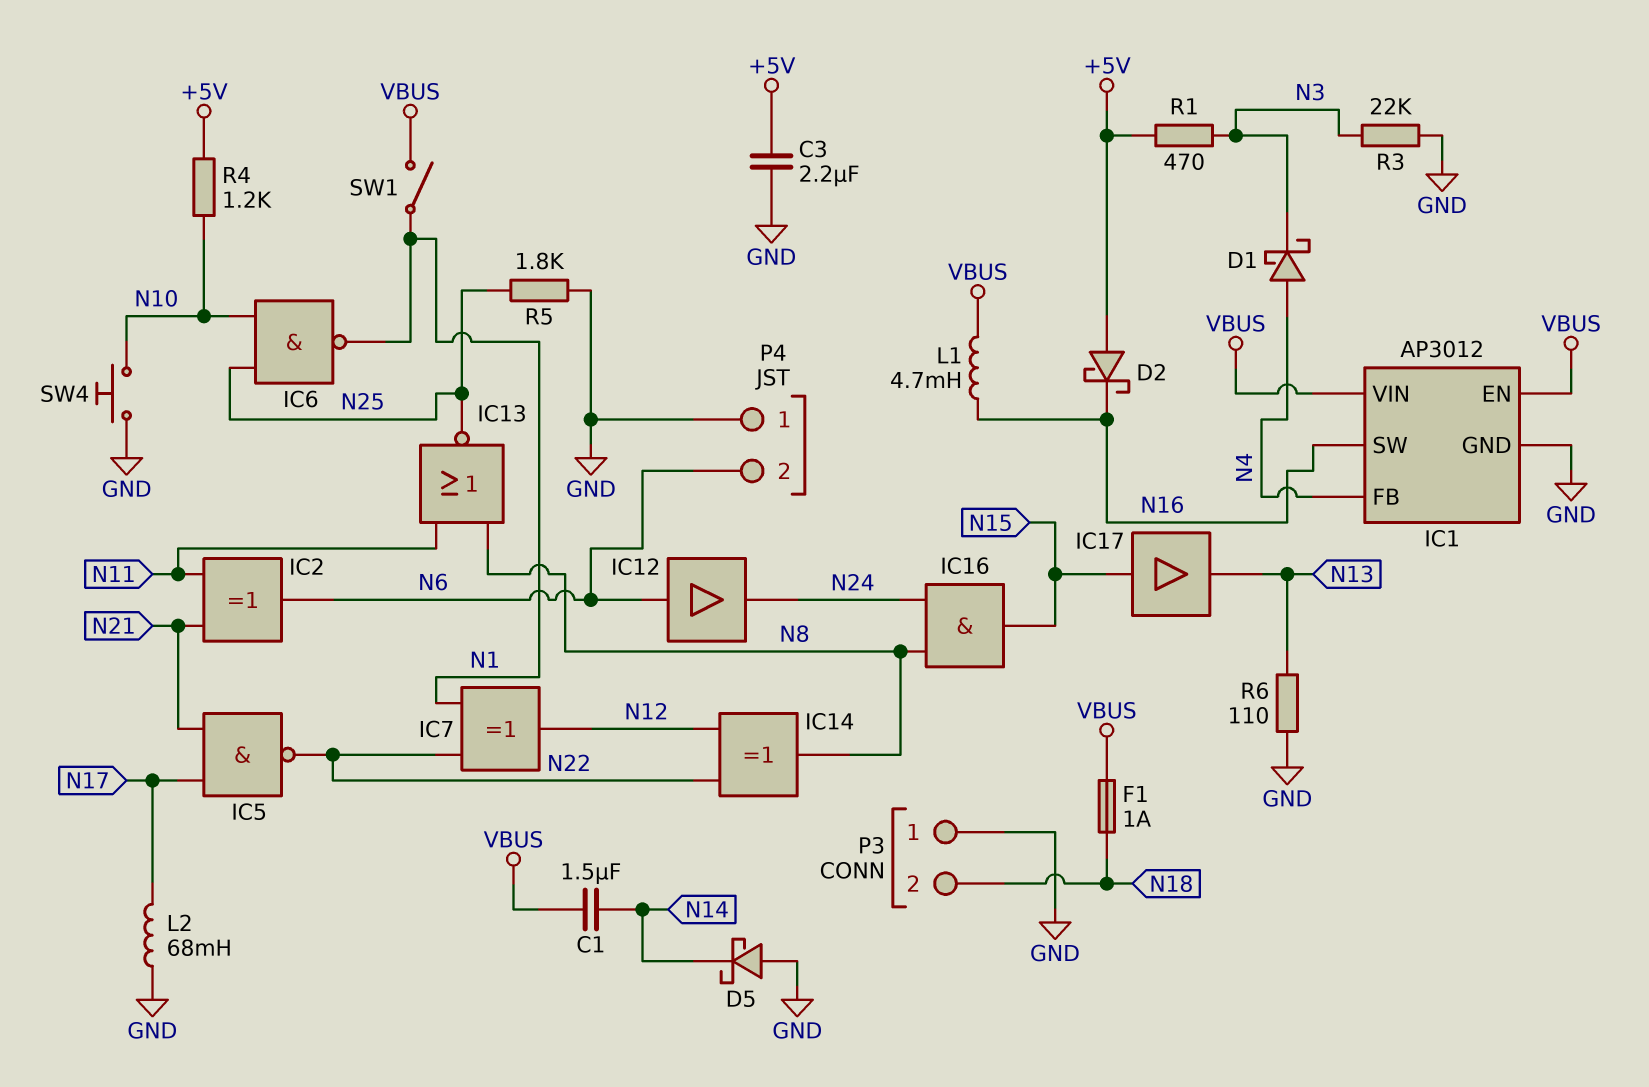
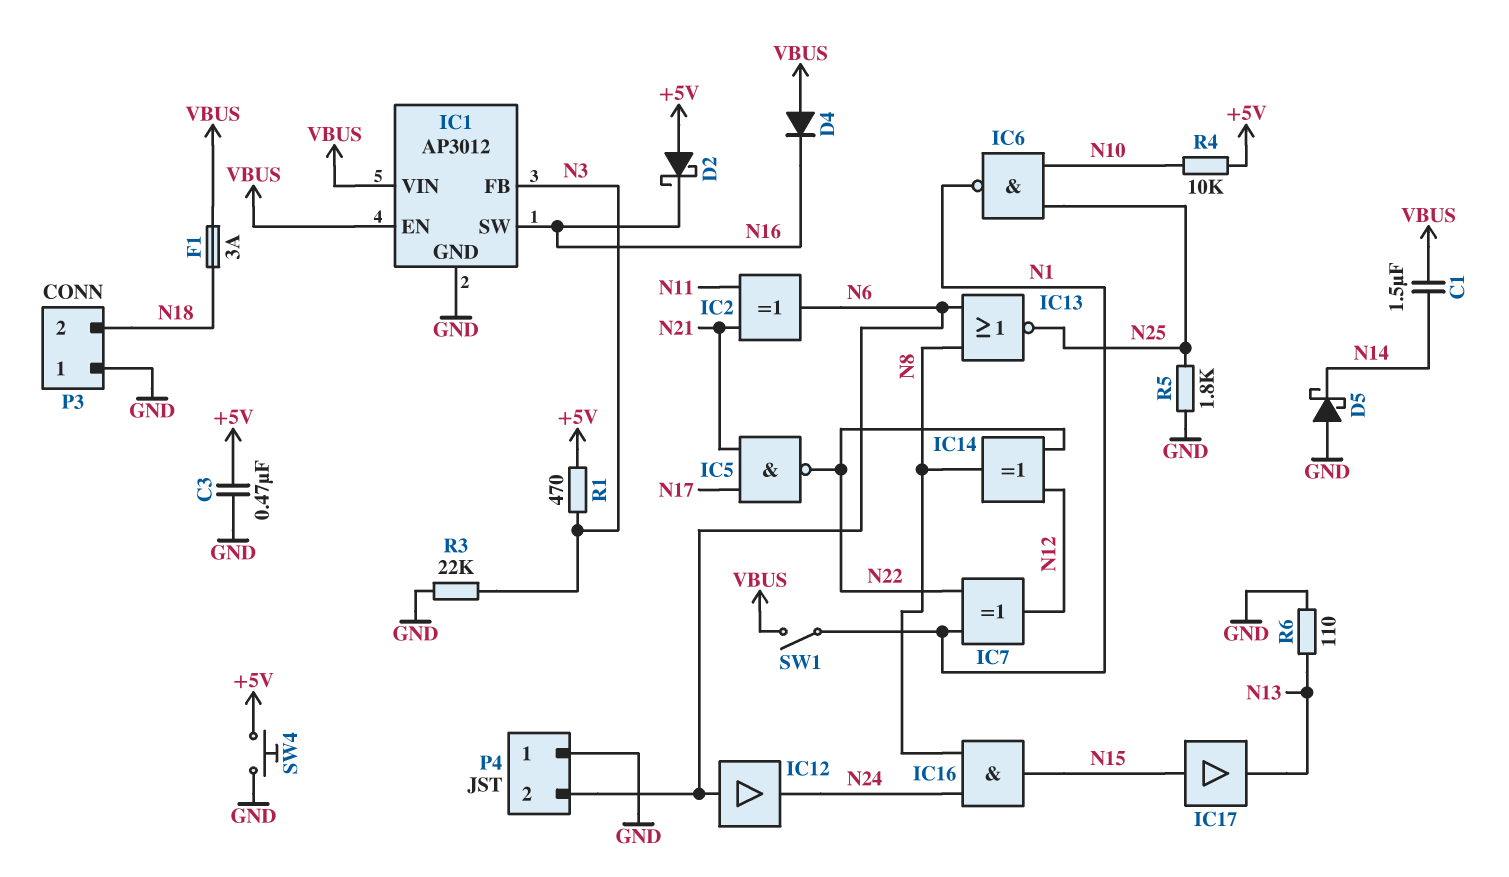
C3: 2.2uF (+5V, GND) -> 470nF (+5V, GND)
D1: schottky (A N4, K N3) -> none
D4: none -> diode (A VBUS, K N16)
F1: 1A (N18, VBUS) -> 3A (N18, VBUS)
IC1 pin FB: N4 -> N3
IC13: NOR (in N8, in N11, out N25) -> NOR (in N6, in N8, out N25)
L1: 4.7mH (N16, VBUS) -> none
L2: 68mH (GND, N17) -> none
R4: 1.2k (+5V, N10) -> 10k (+5V, N10)
SW4: button (GND, N10) -> button (+5V, GND)

